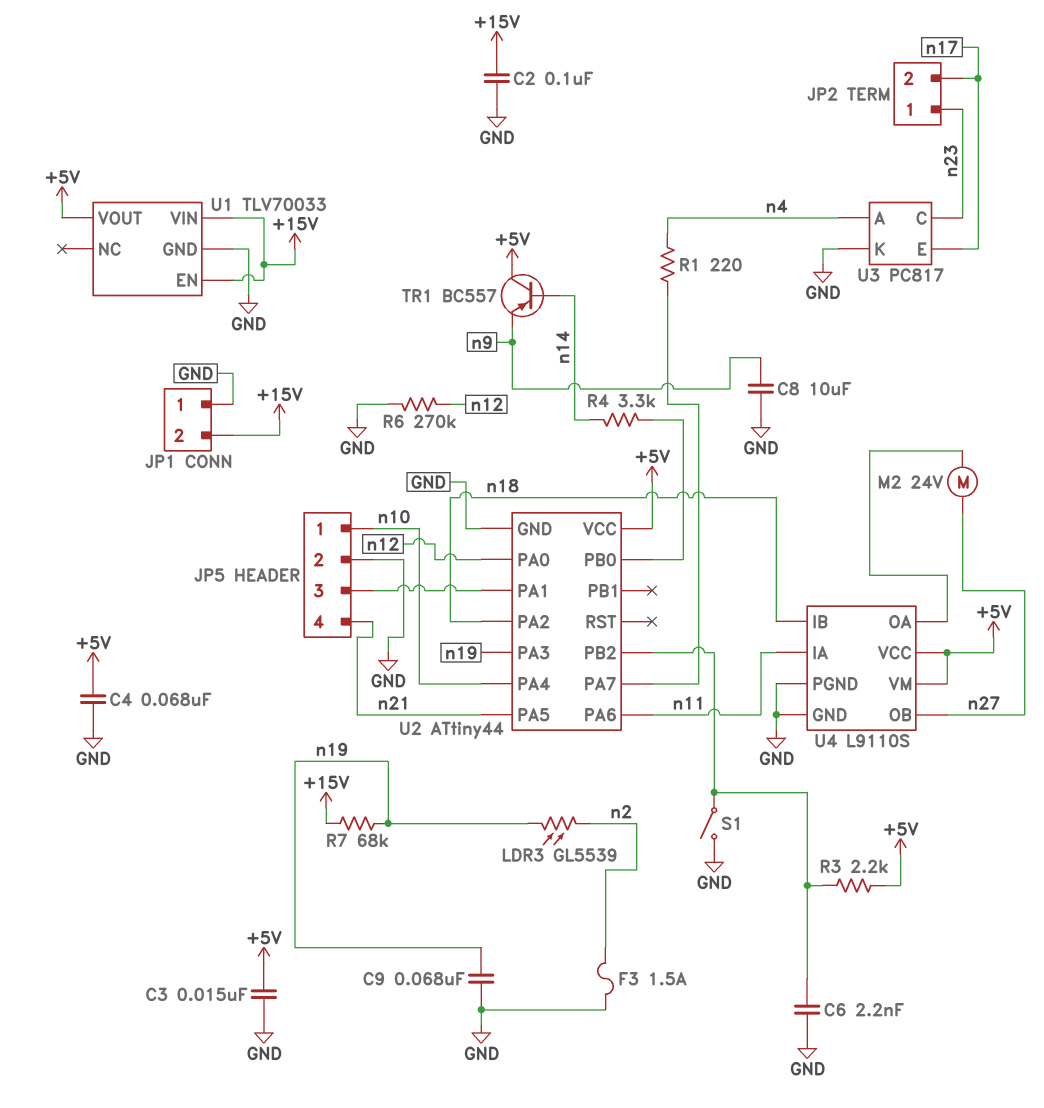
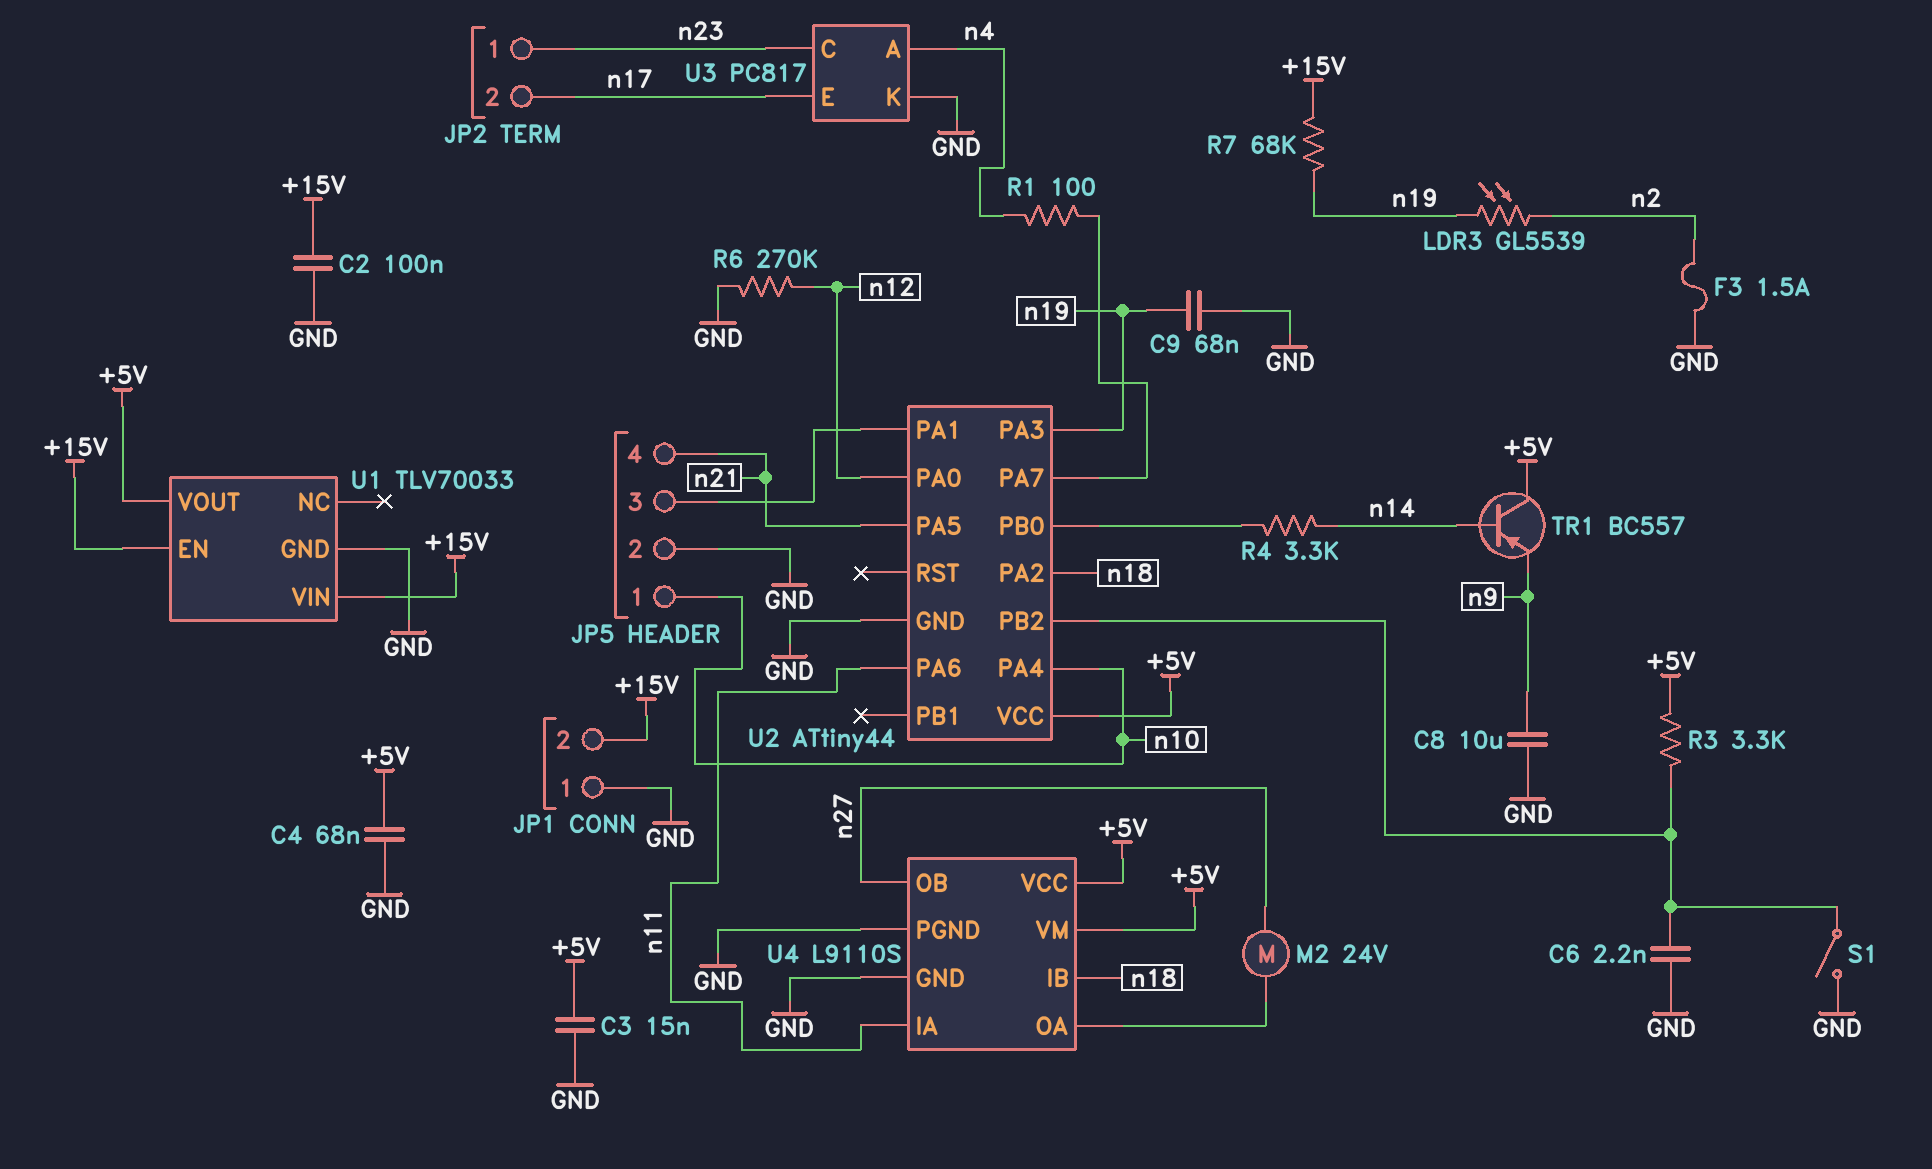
R1: 220 (U2/PA7, n4) -> 100 (U2/PA7, n4)
R3: 2.2k (+5V, U2/PB2) -> 3.3k (+5V, U2/PB2)

